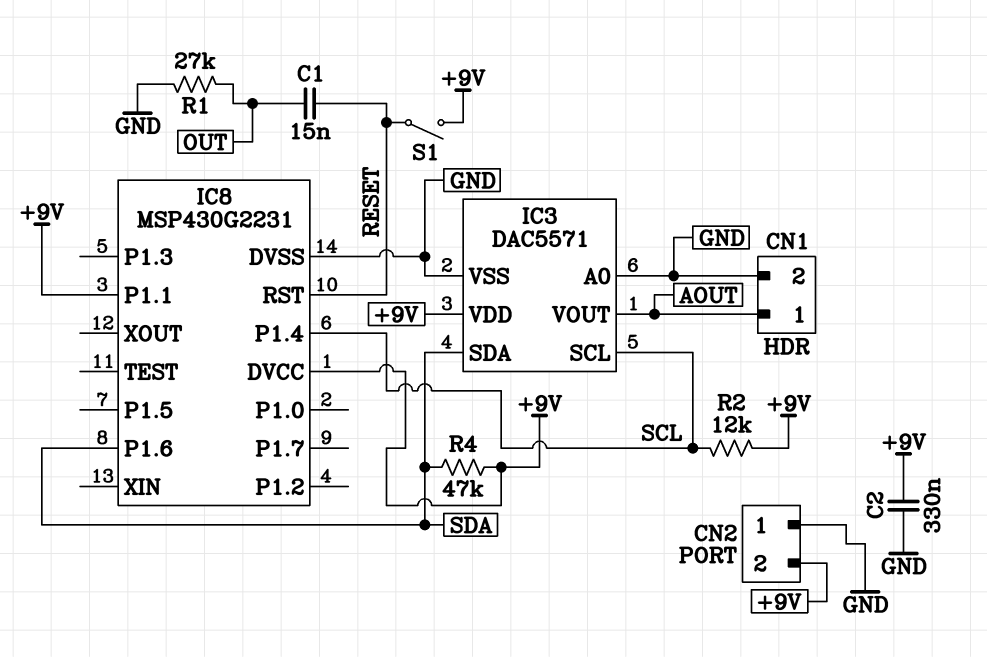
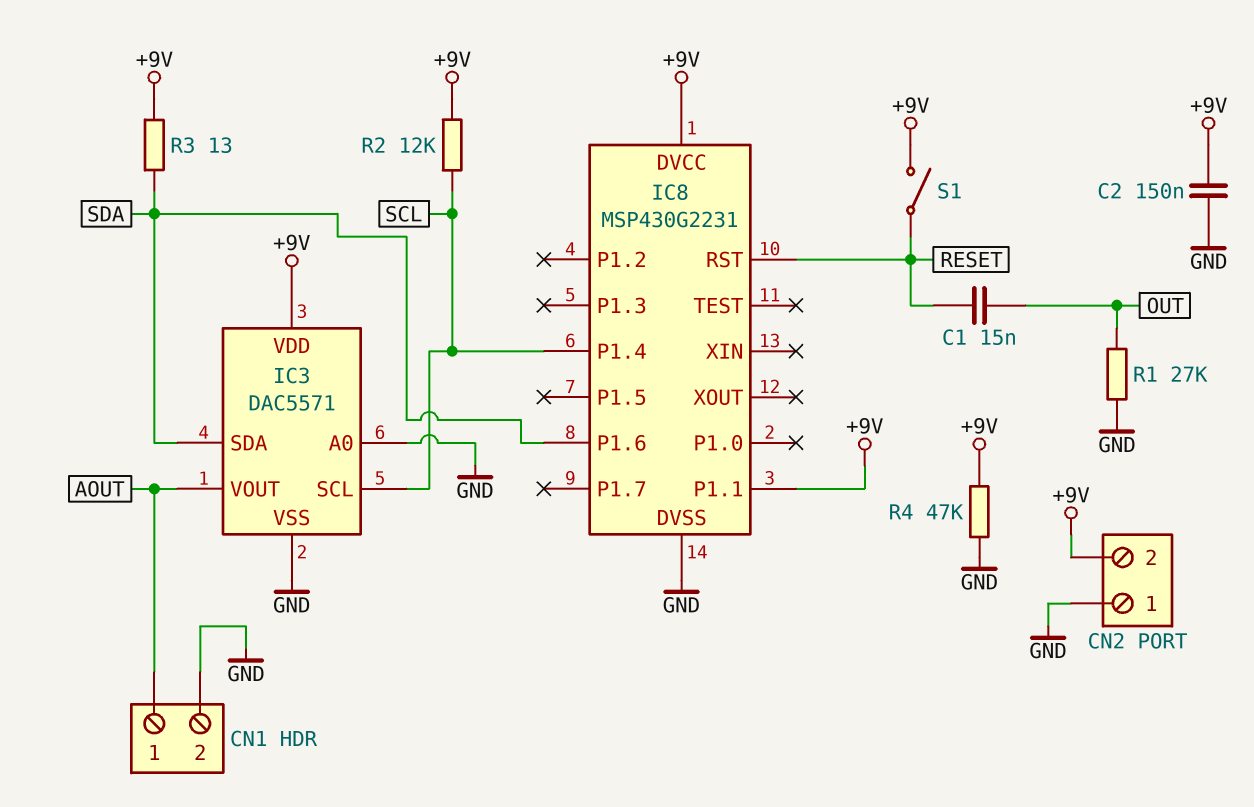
C2: 330nF (+9V, GND) -> 150nF (+9V, GND)
R3: none -> 13 (+9V, SDA)
R4: 47k (+9V, SDA) -> 47k (+9V, GND)

